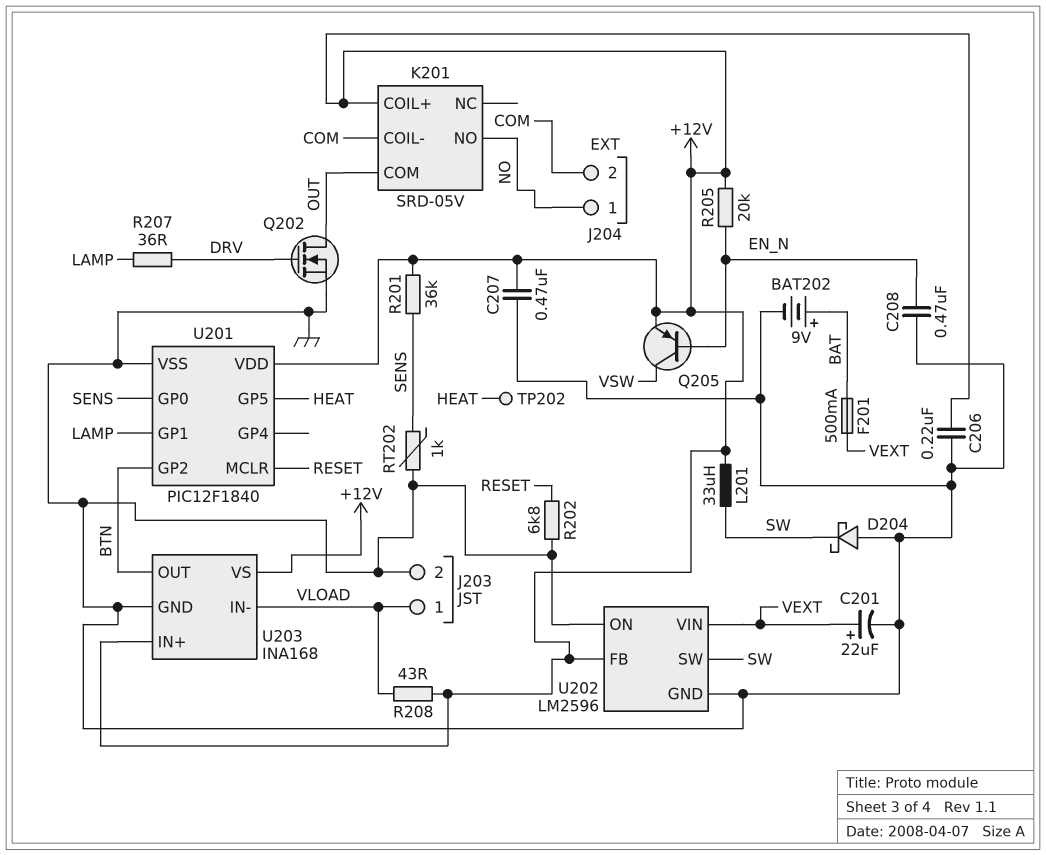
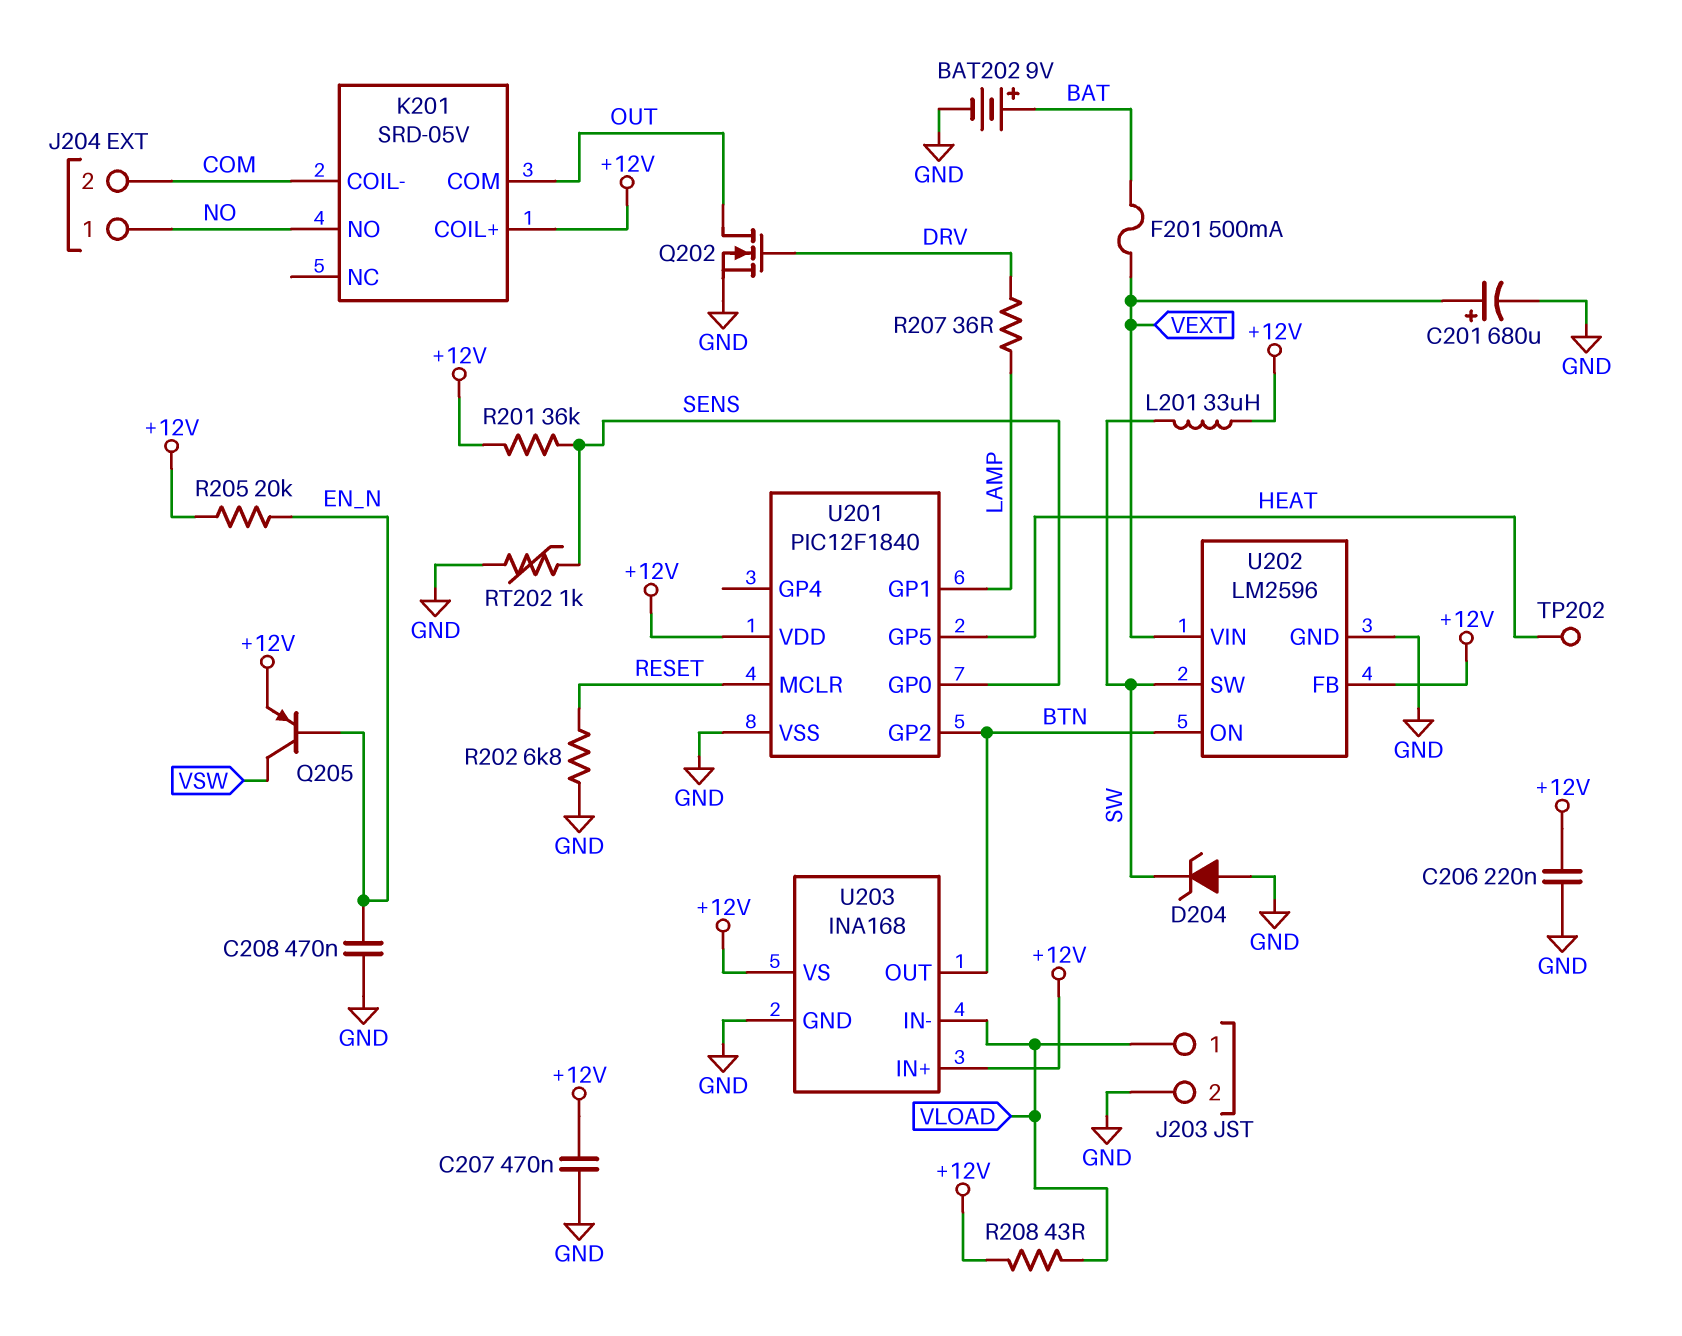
C201: 22uF (plus VEXT, minus GND) -> 680uF (plus VEXT, minus GND)
D204: schottky (A GND, K SW) -> zener (A GND, K SW)
U202 pin ON: GND -> BTN

